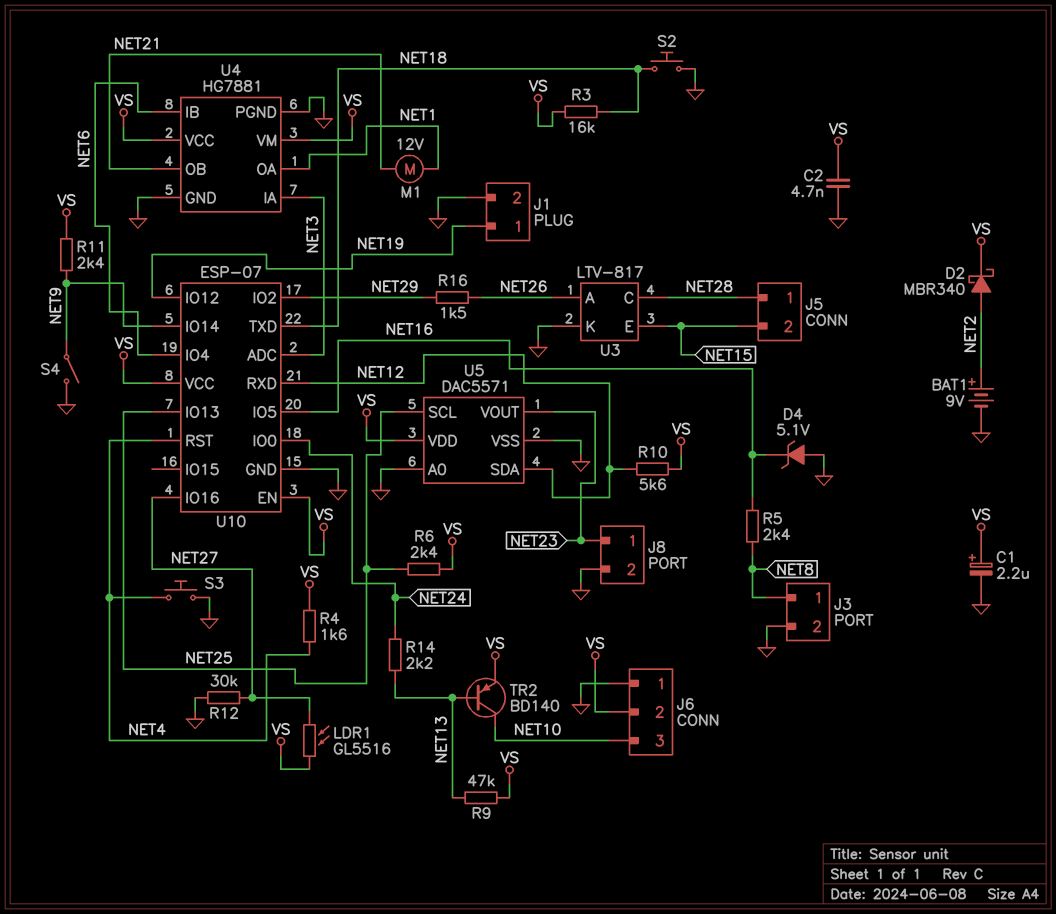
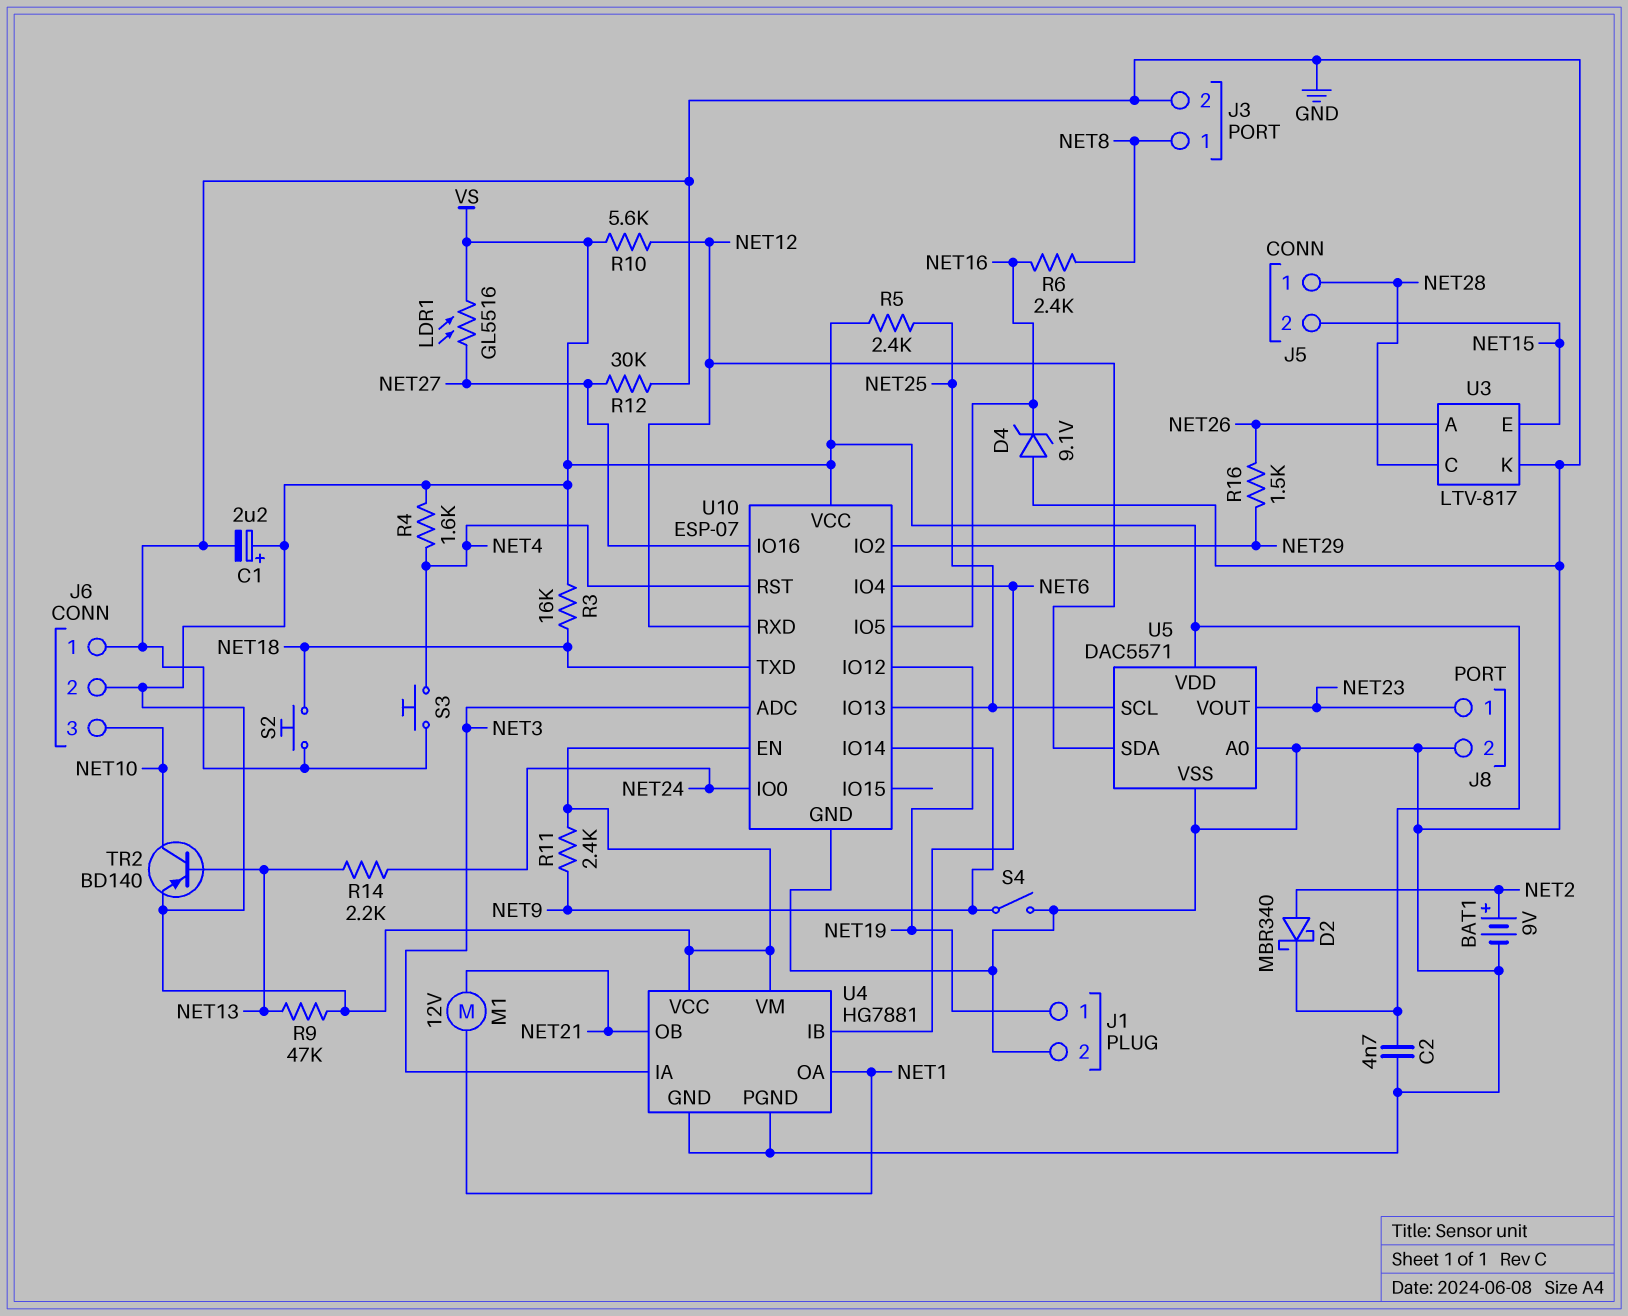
D4: zener 5.1V (A GND, K NET16) -> zener 9.1V (A GND, K NET16)
R5: 2.4k (NET8, NET16) -> 2.4k (NET25, VS)
R6: 2.4k (NET25, VS) -> 2.4k (NET8, NET16)

